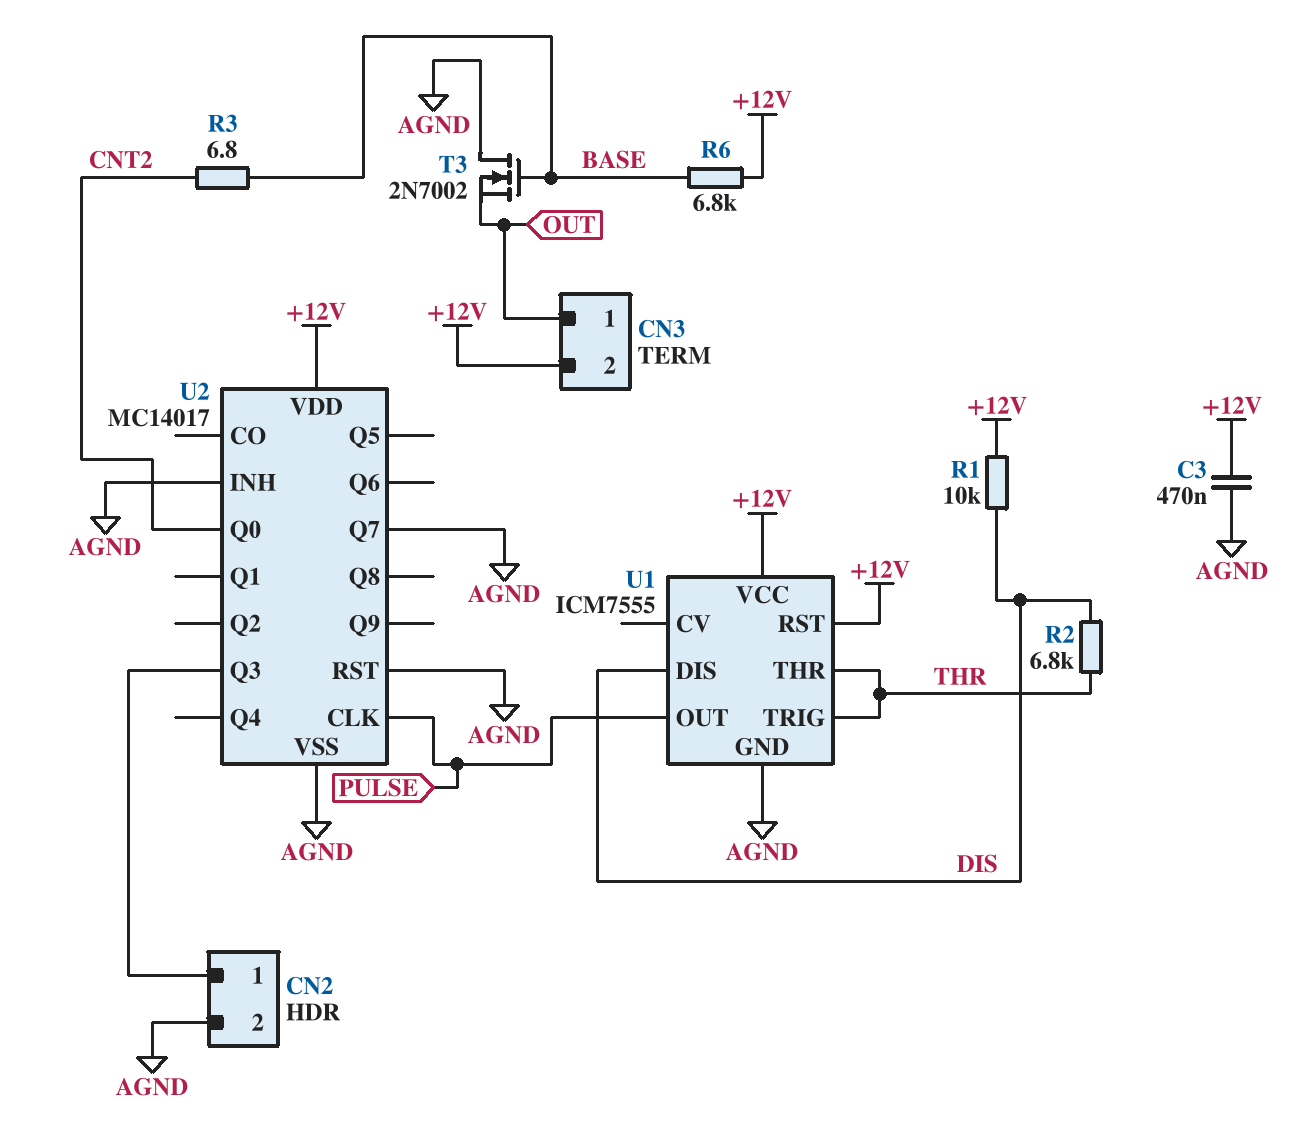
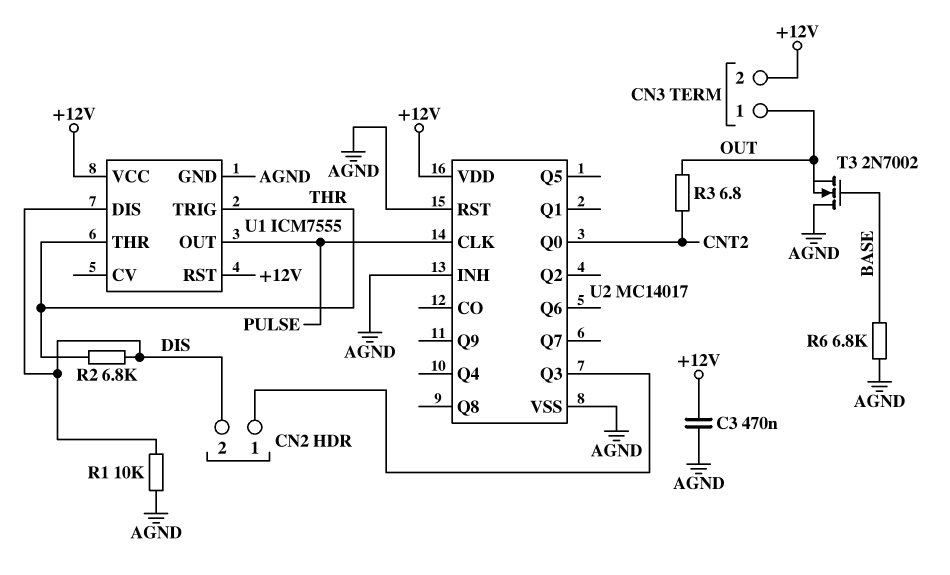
CN2 pin 2: AGND -> DIS
R1: 10k (+12V, DIS) -> 10k (AGND, DIS)
R3: 6.8 (BASE, CNT2) -> 6.8 (CNT2, OUT)
R6: 6.8k (+12V, BASE) -> 6.8k (AGND, BASE)
U2 pin Q7: AGND -> none

